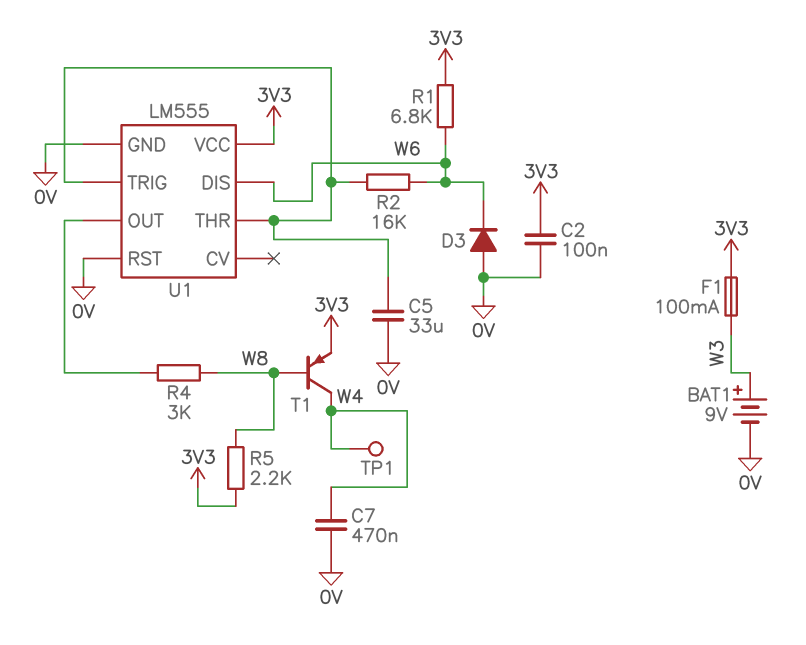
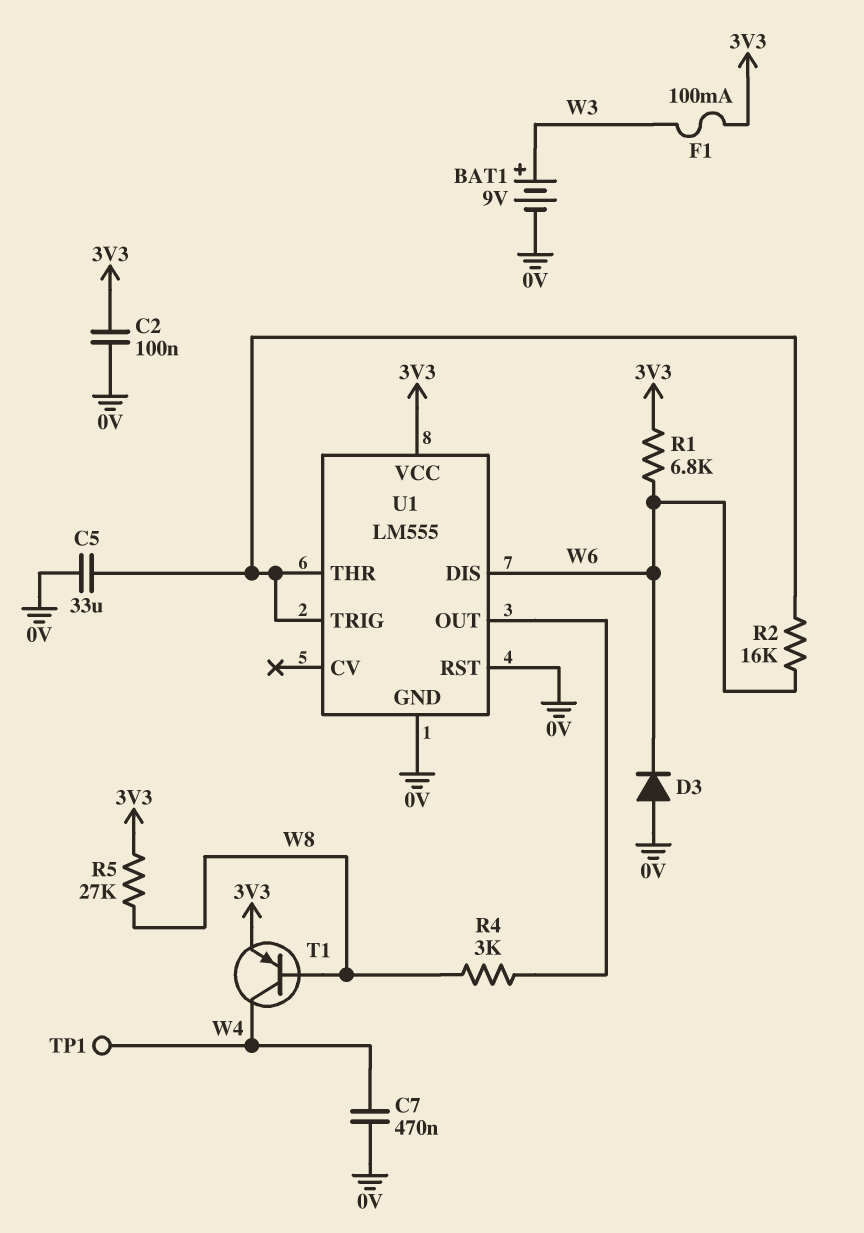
R5: 2.2k (3V3, W8) -> 27k (3V3, W8)

